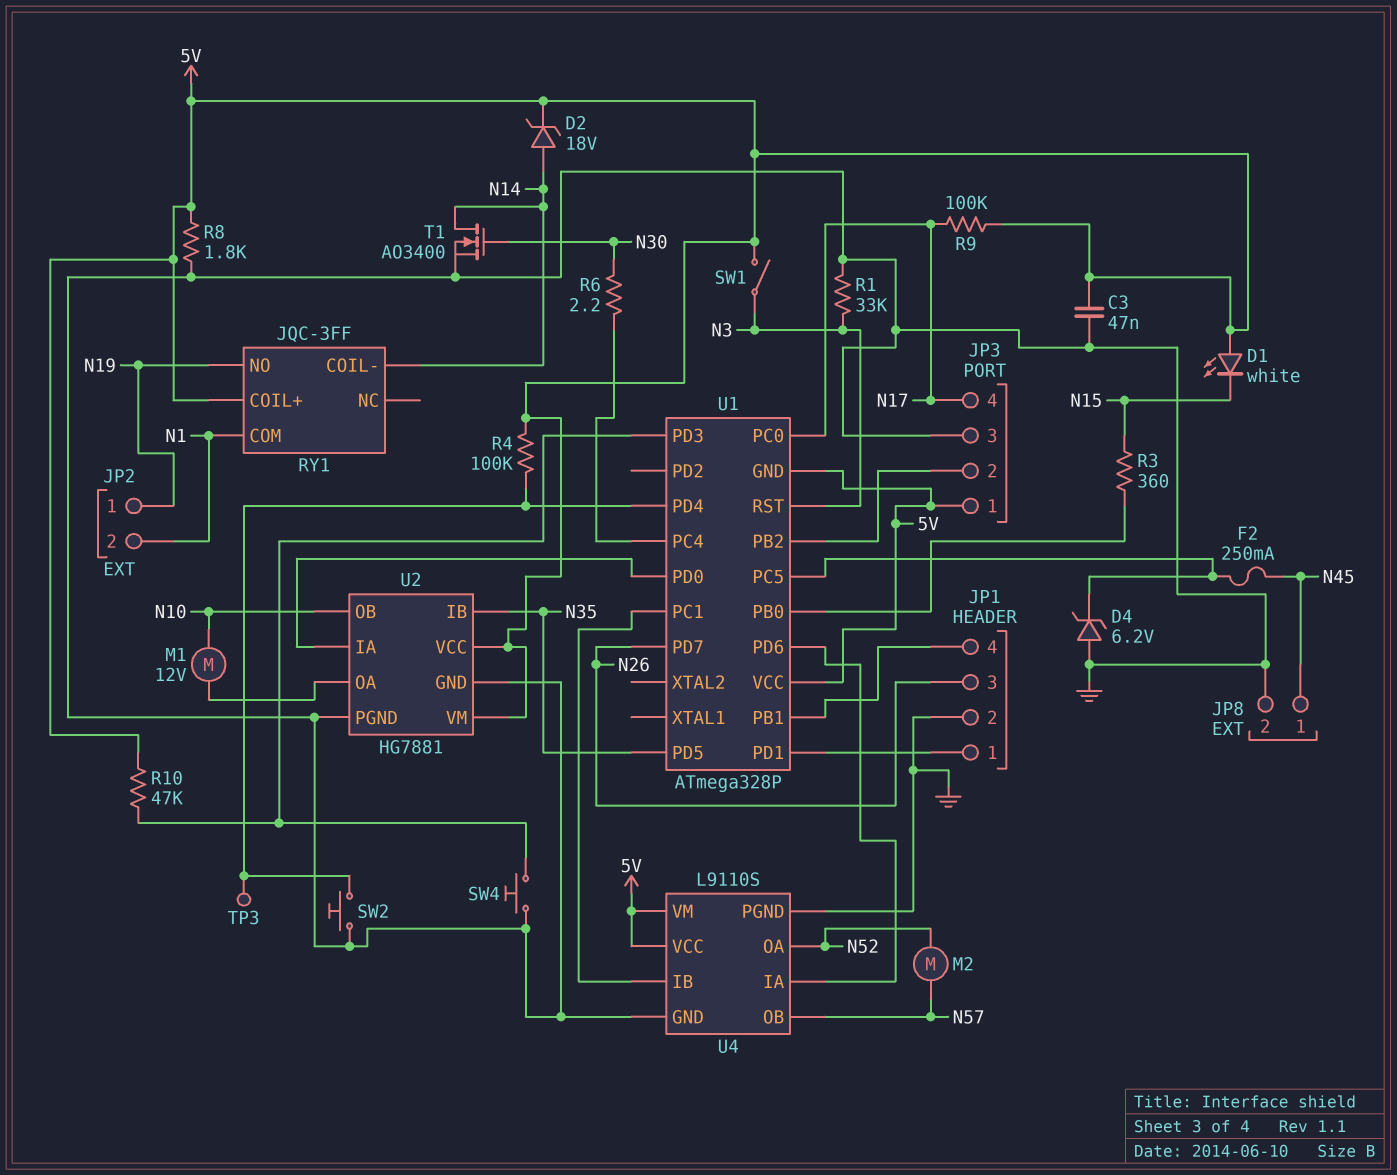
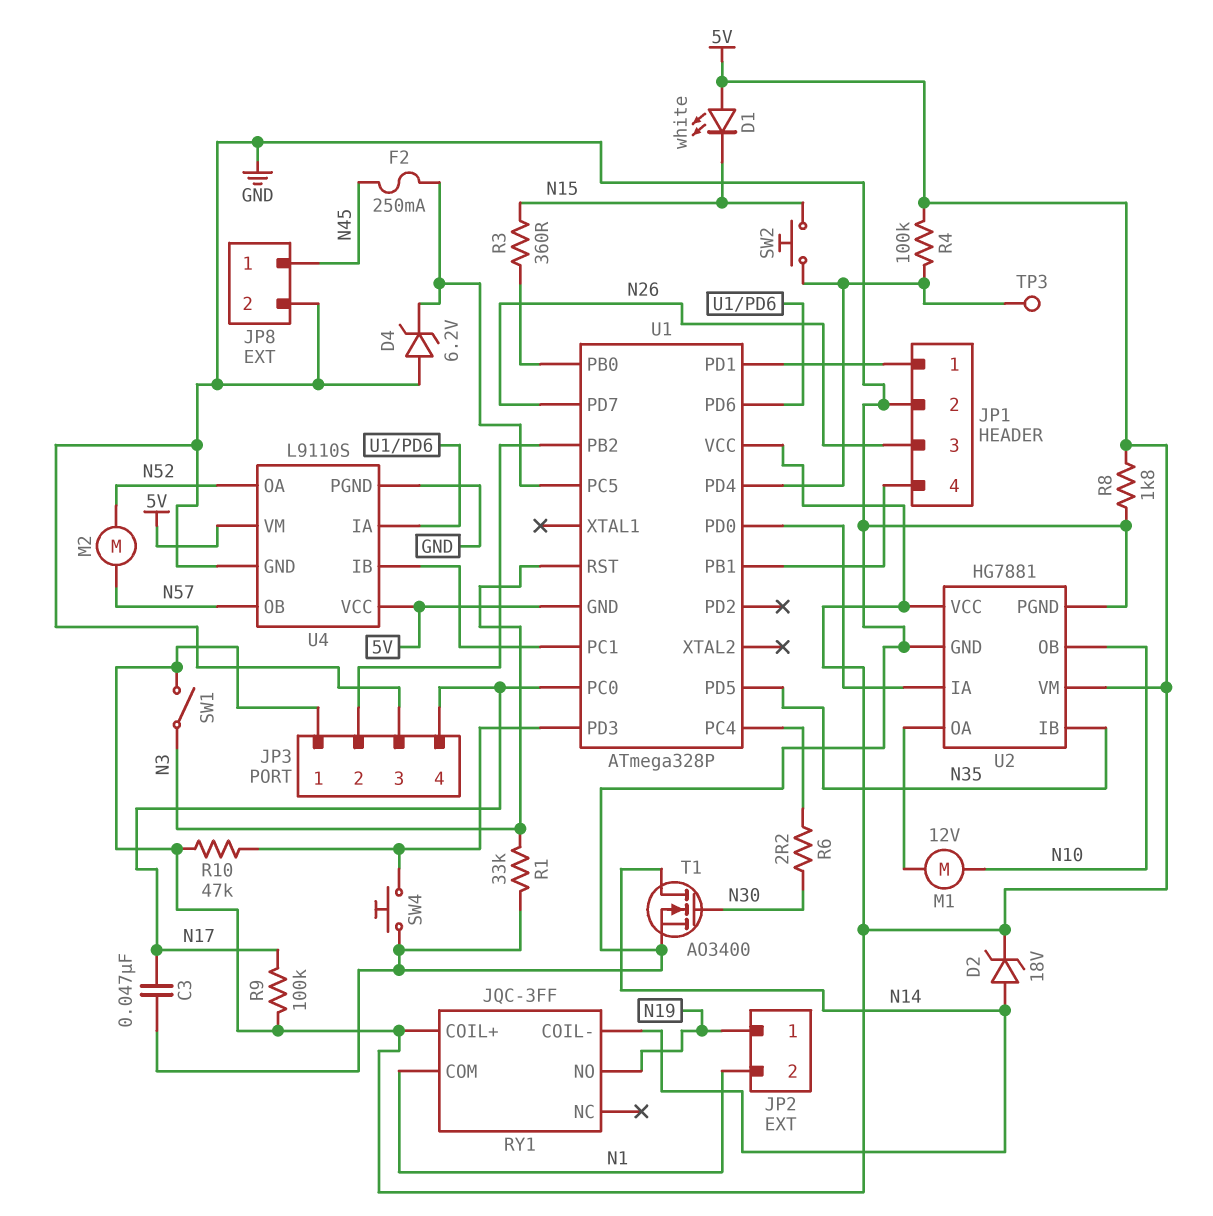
C3: 47nF (5V, GND) -> 47nF (GND, N17)
SW2: button (GND, U1/PD4) -> button (N15, U1/PD4)

